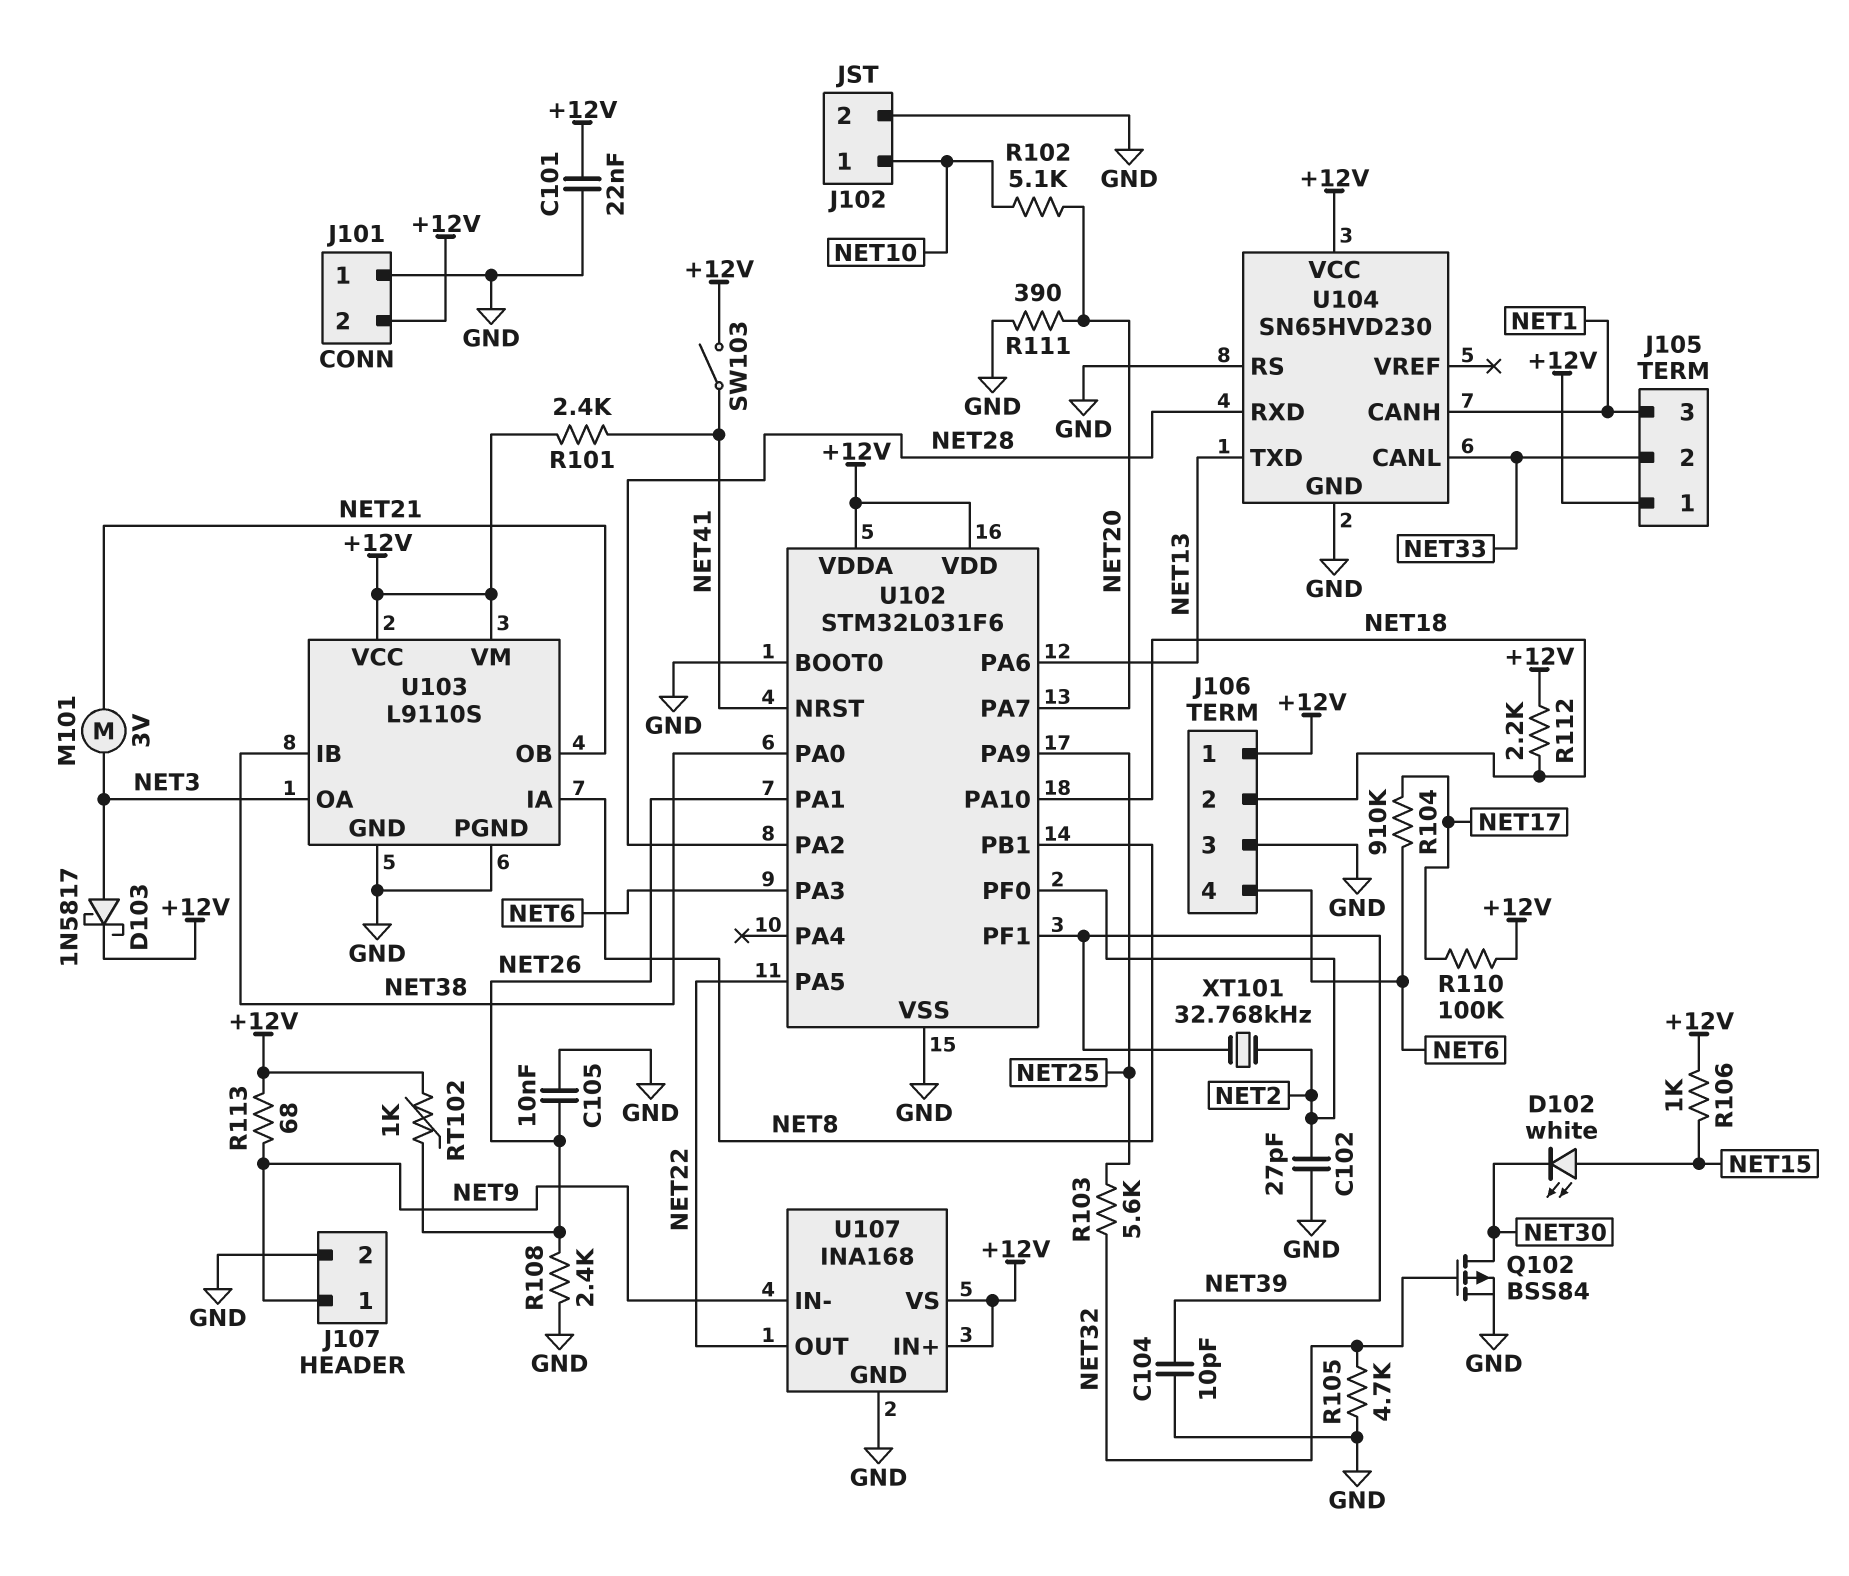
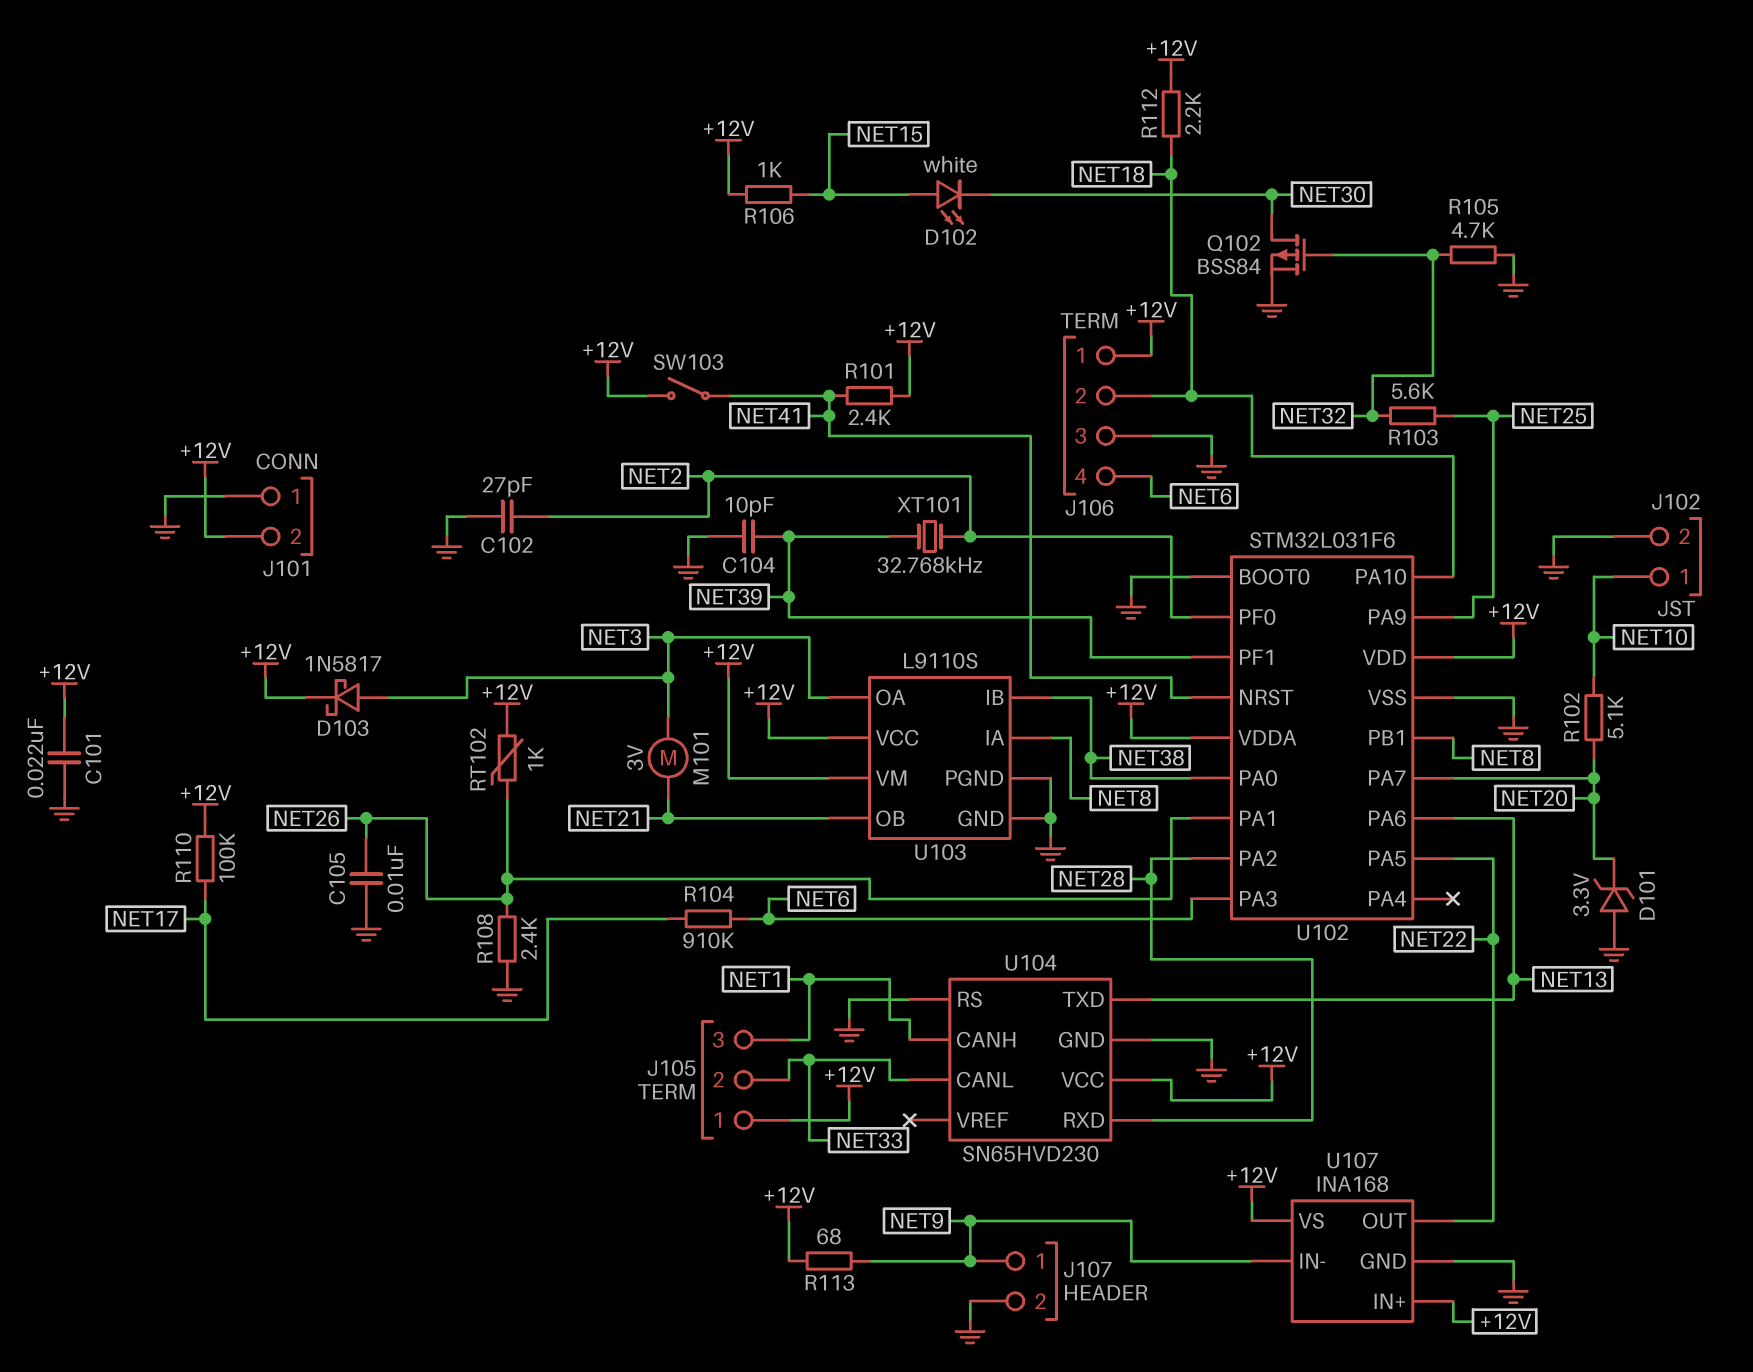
D101: none -> zener 3.3V (A GND, K NET20)
R111: 390 (GND, NET20) -> none

